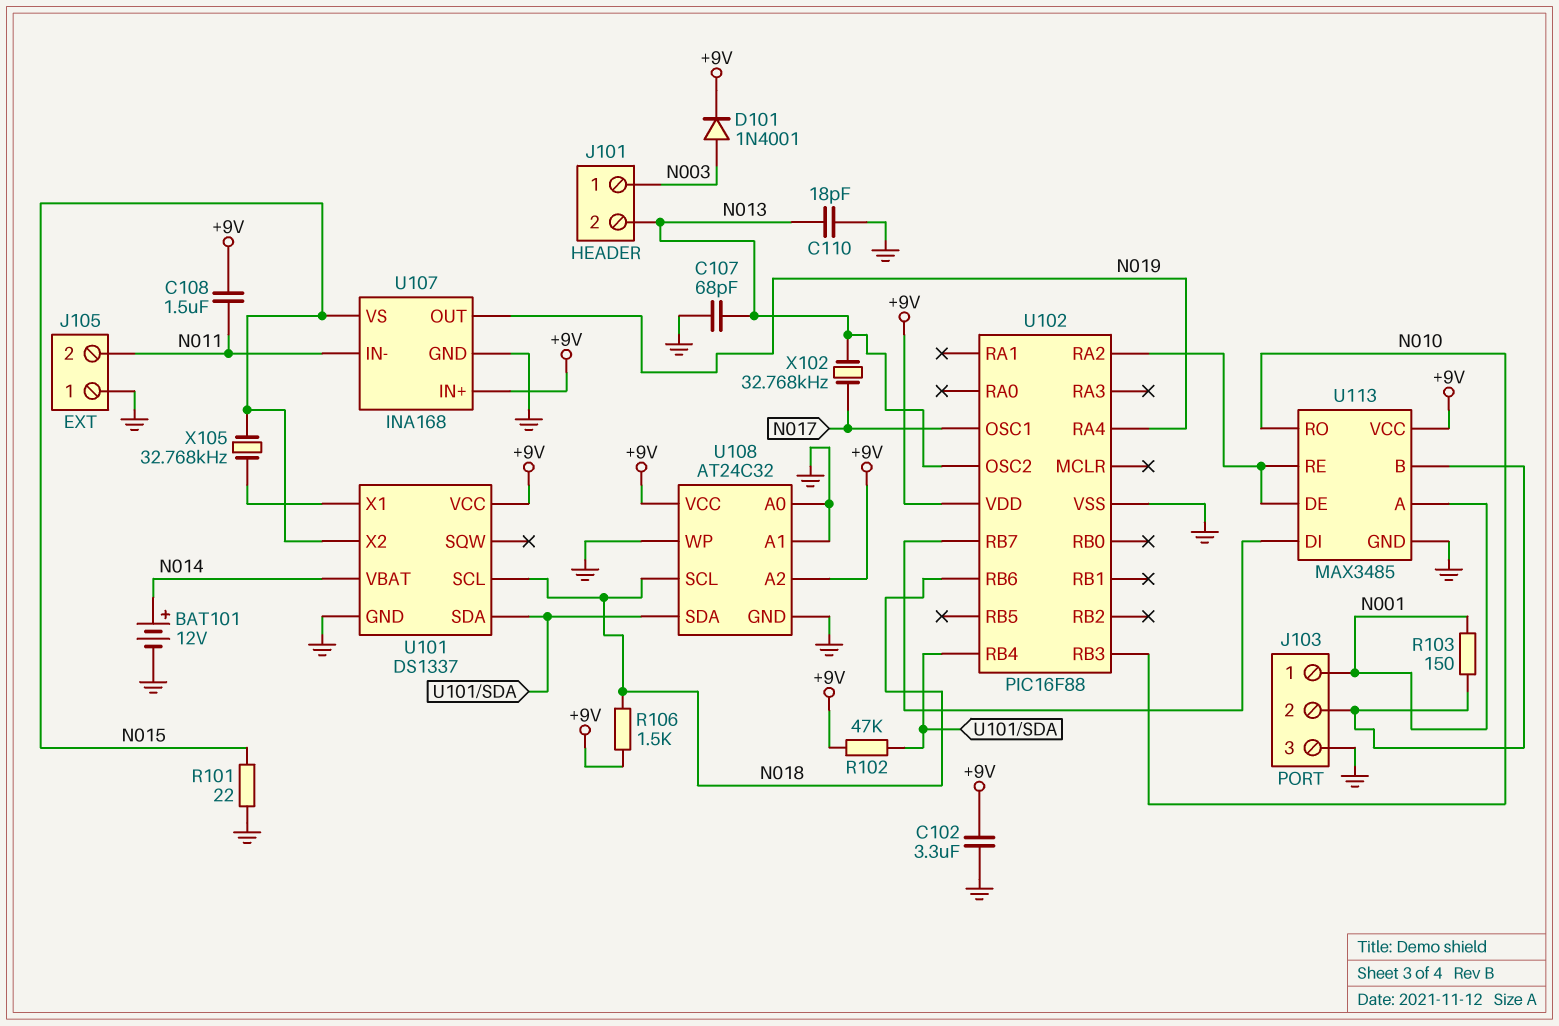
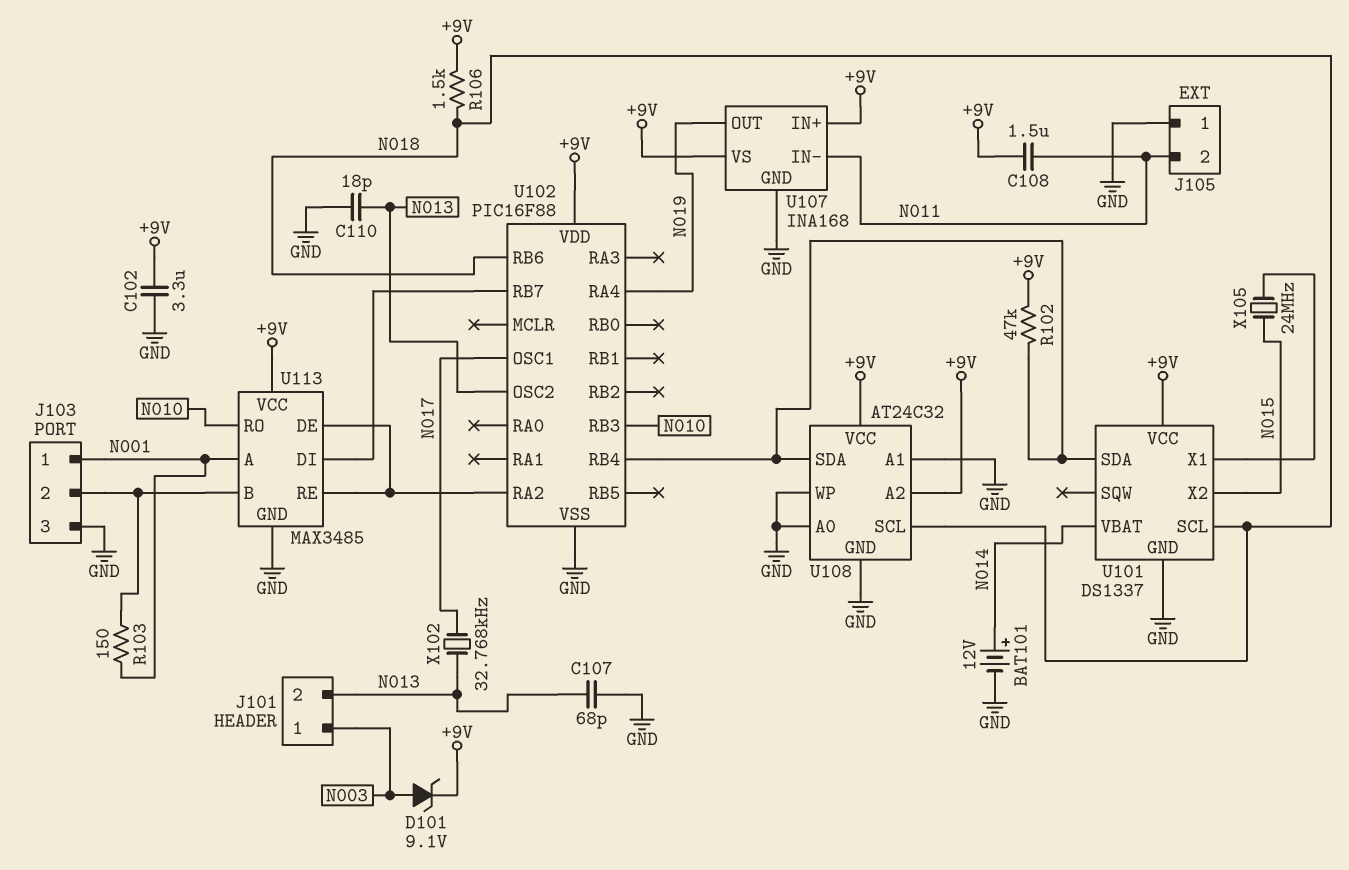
D101: diode 1N4001 (A N003, K +9V) -> zener 9.1V (A N003, K +9V)
R101: 22 (GND, N015) -> none
U107 pin VS: N015 -> +9V
X105: 32.768kHz (N015, U101/X1) -> 24MHz (N015, U101/X1)

